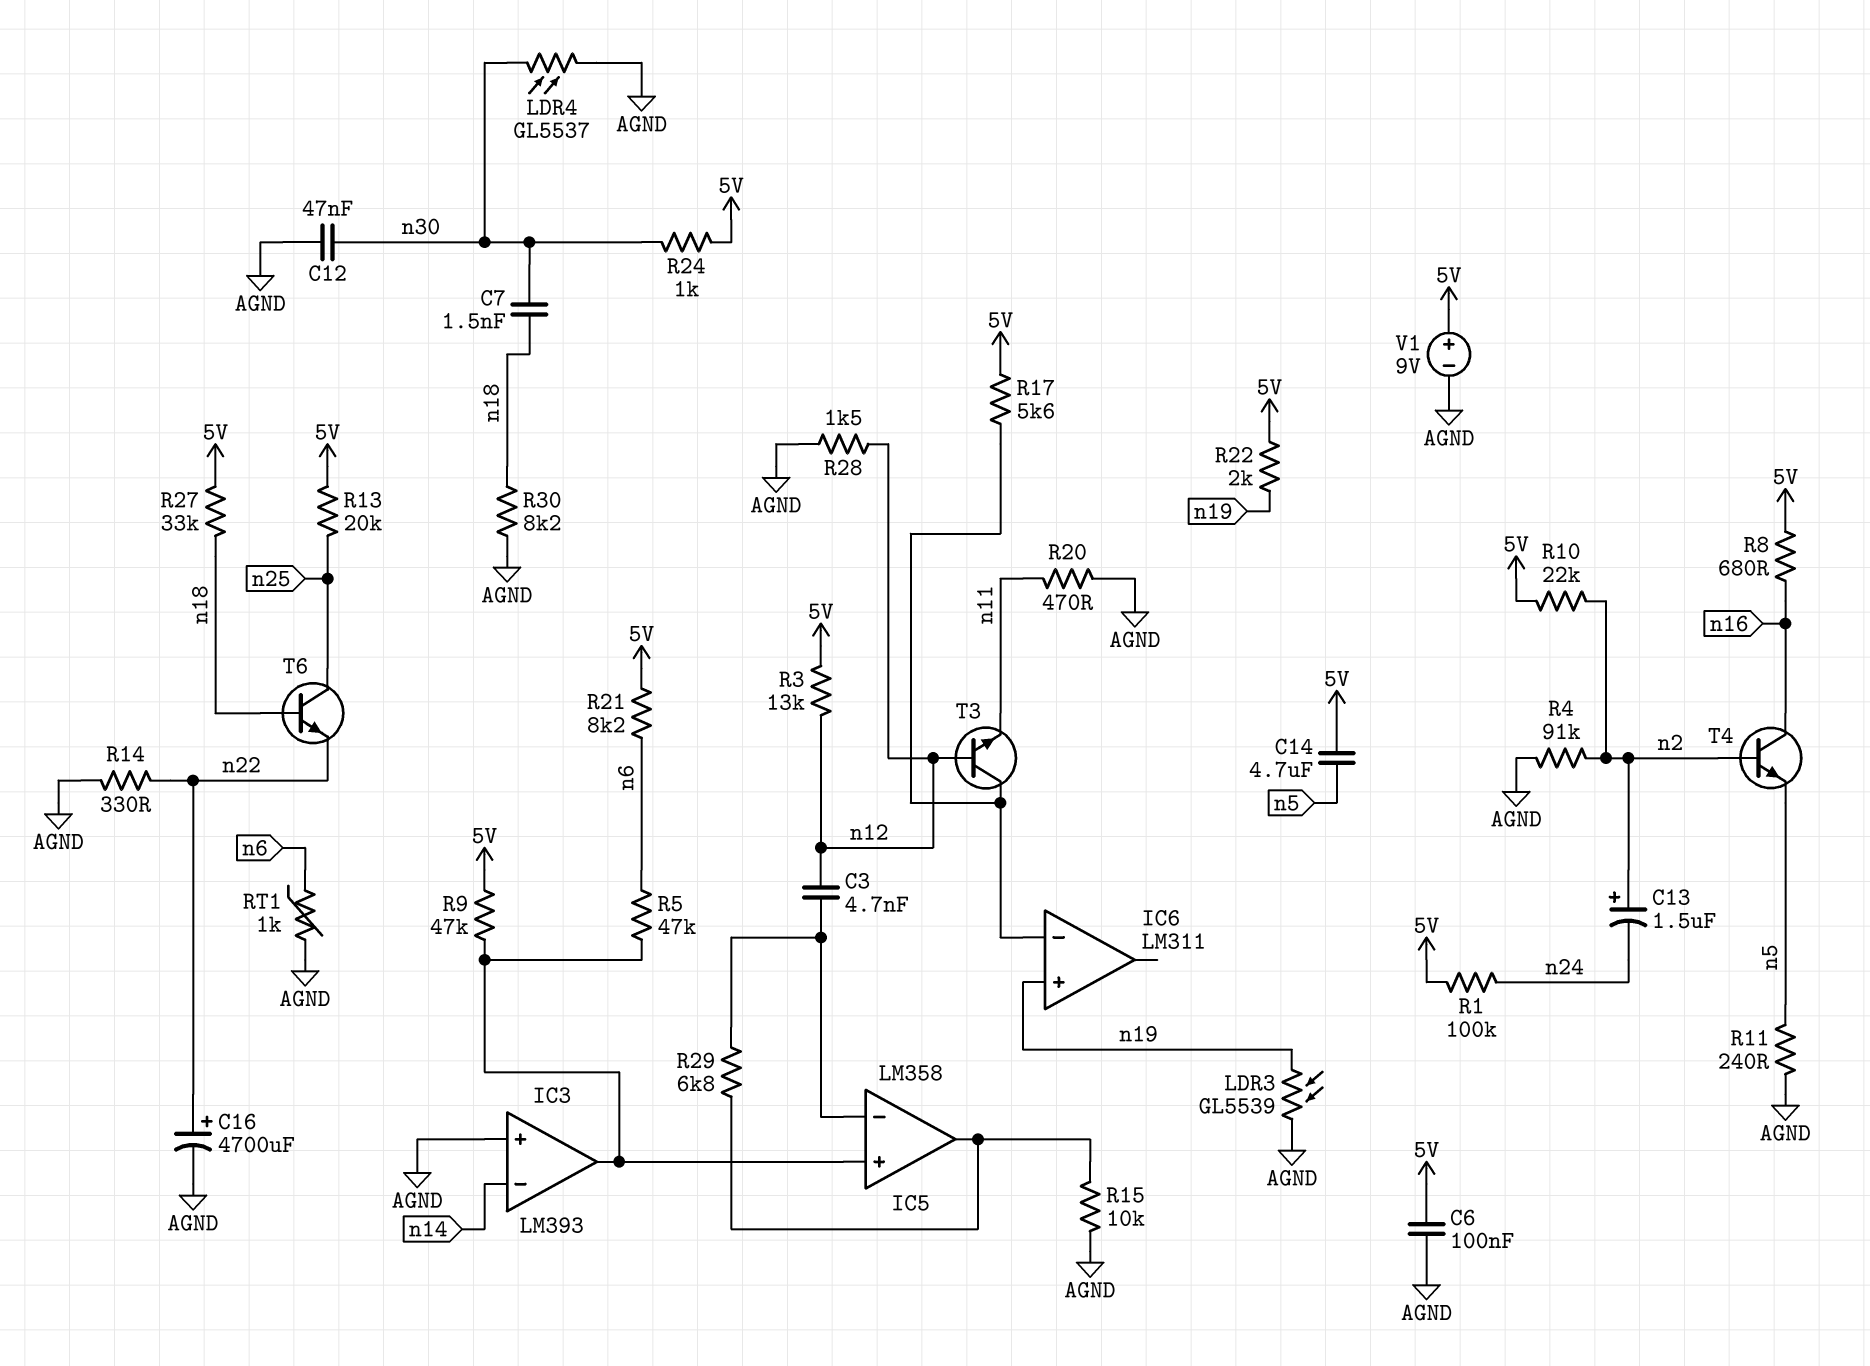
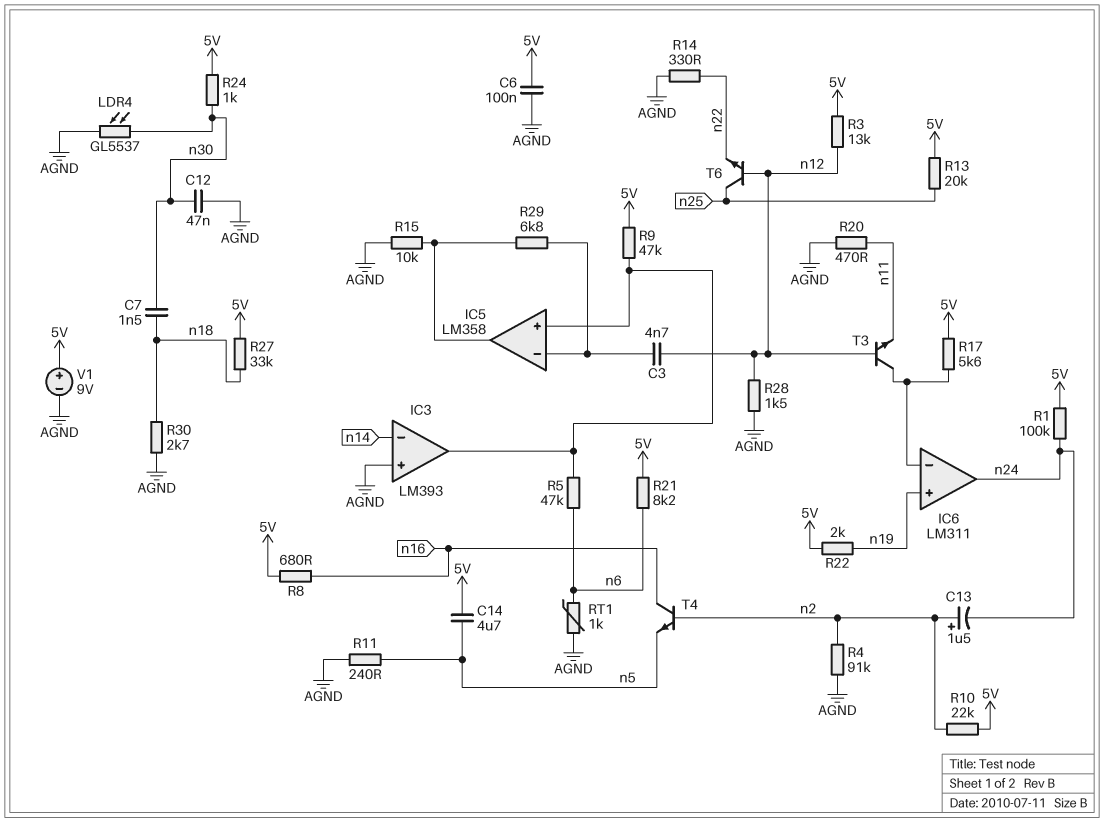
C16: 4700uF (plus n22, minus AGND) -> none
IC6 pin out: none -> n24
LDR3: GL5539 (AGND, n19) -> none
R30: 8.2k (AGND, n18) -> 2.7k (AGND, n18)
T6: NPN (B n18, C n25, E n22) -> NPN (B n12, C n25, E n22)

